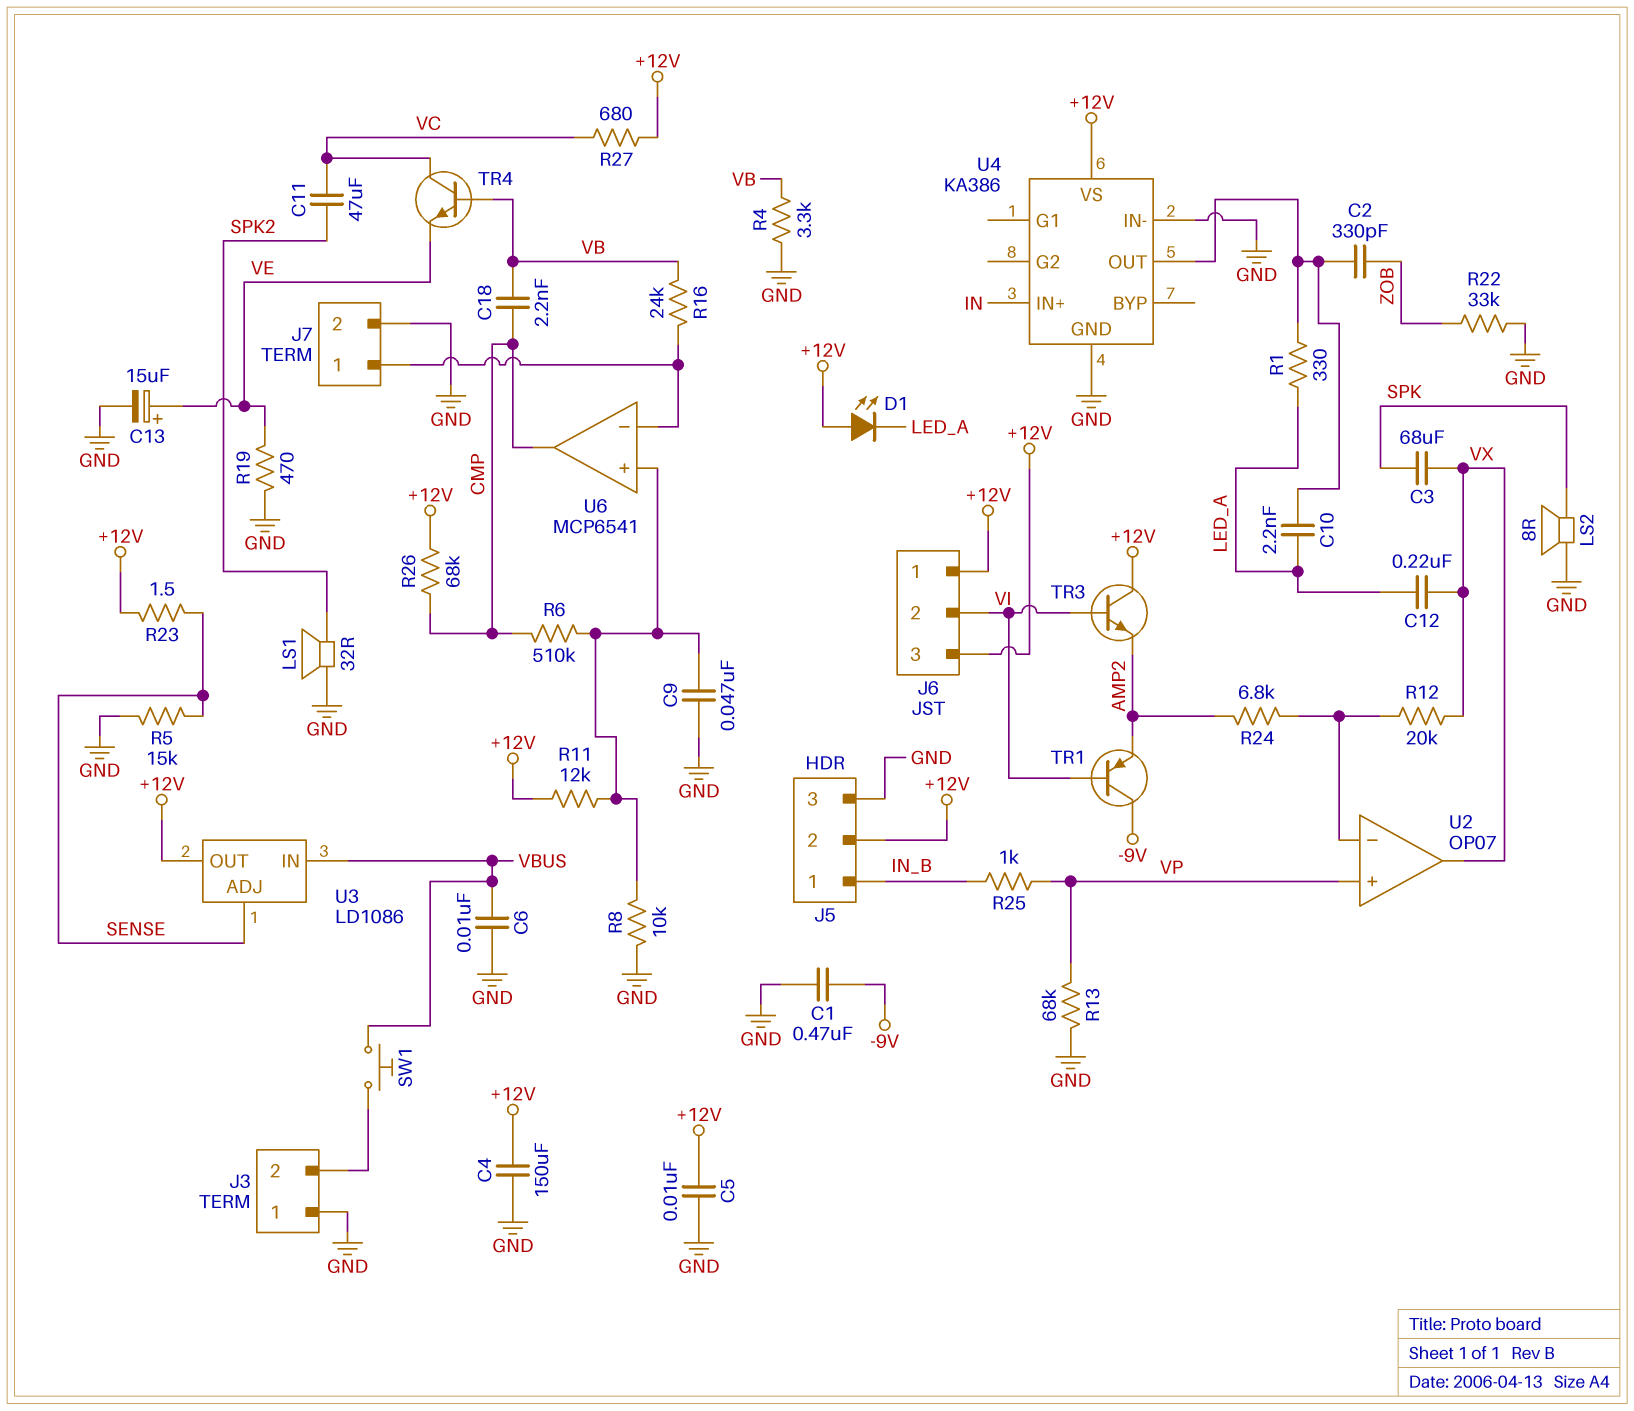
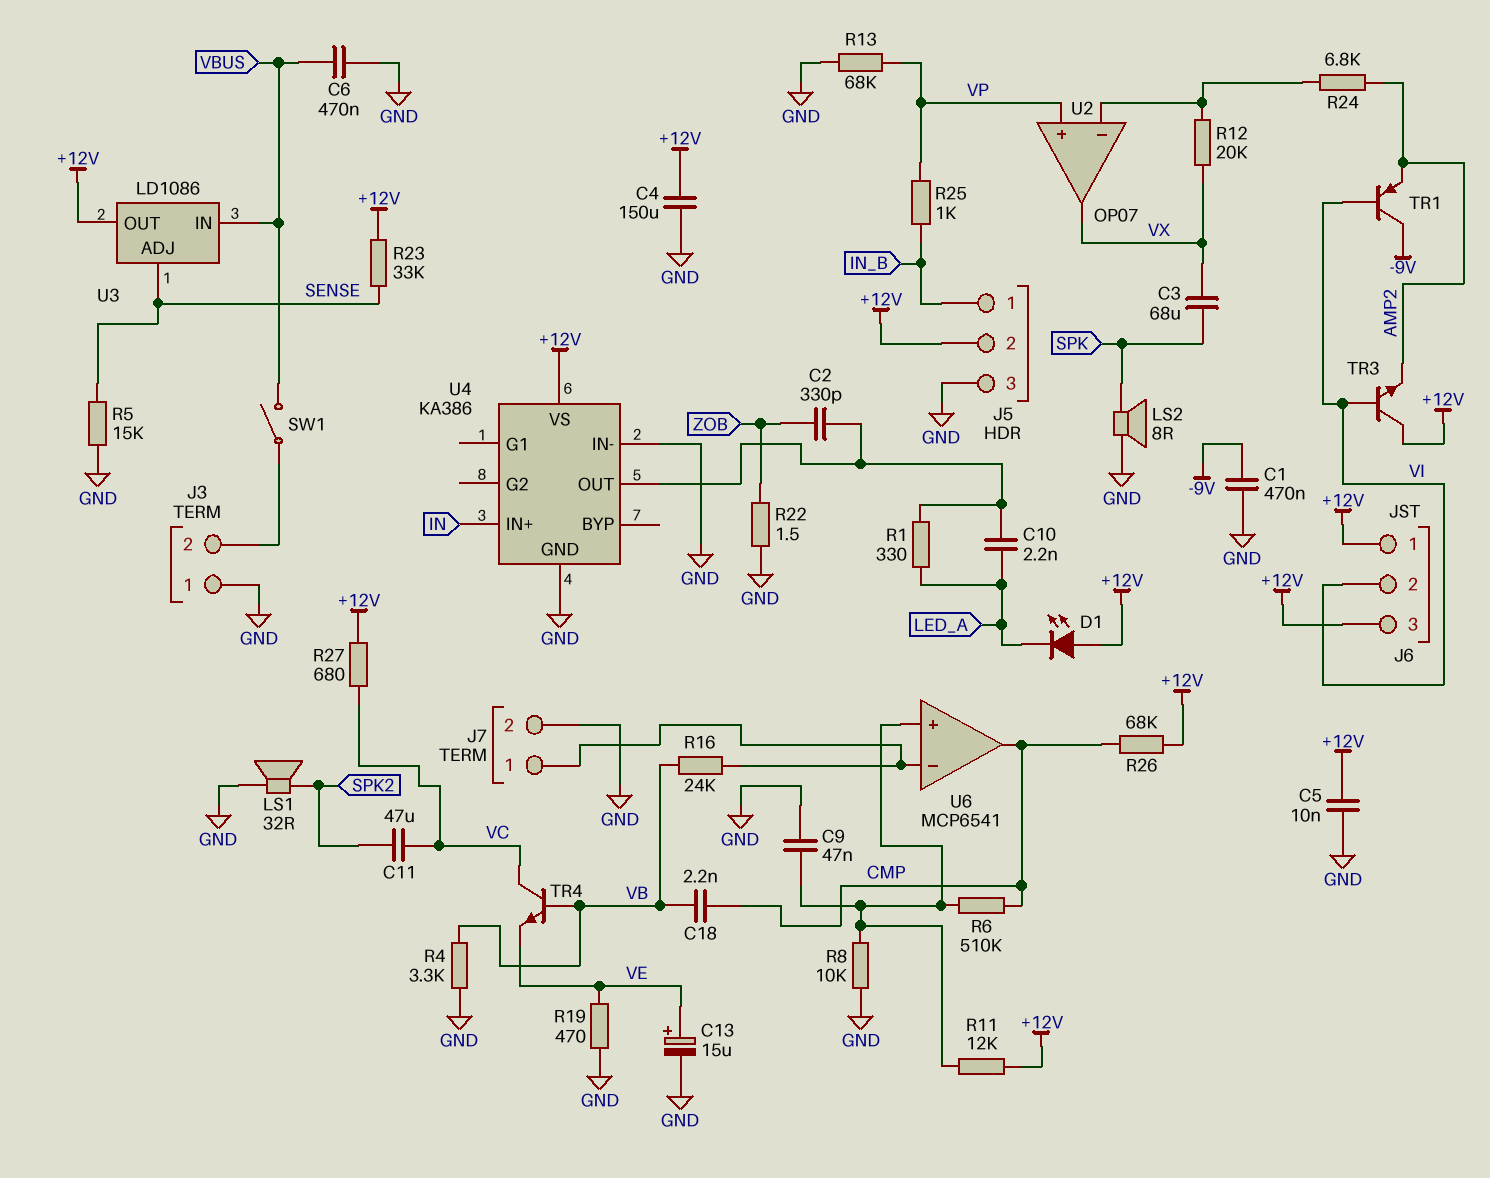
C6: 10nF (GND, VBUS) -> 470nF (GND, VBUS)
C12: 220nF (LED_A, VX) -> none
R22: 33k (GND, ZOB) -> 1.5 (GND, ZOB)
R23: 1.5 (+12V, SENSE) -> 33k (+12V, SENSE)
SW1: button (J3/2, VBUS) -> switch (J3/2, VBUS)

